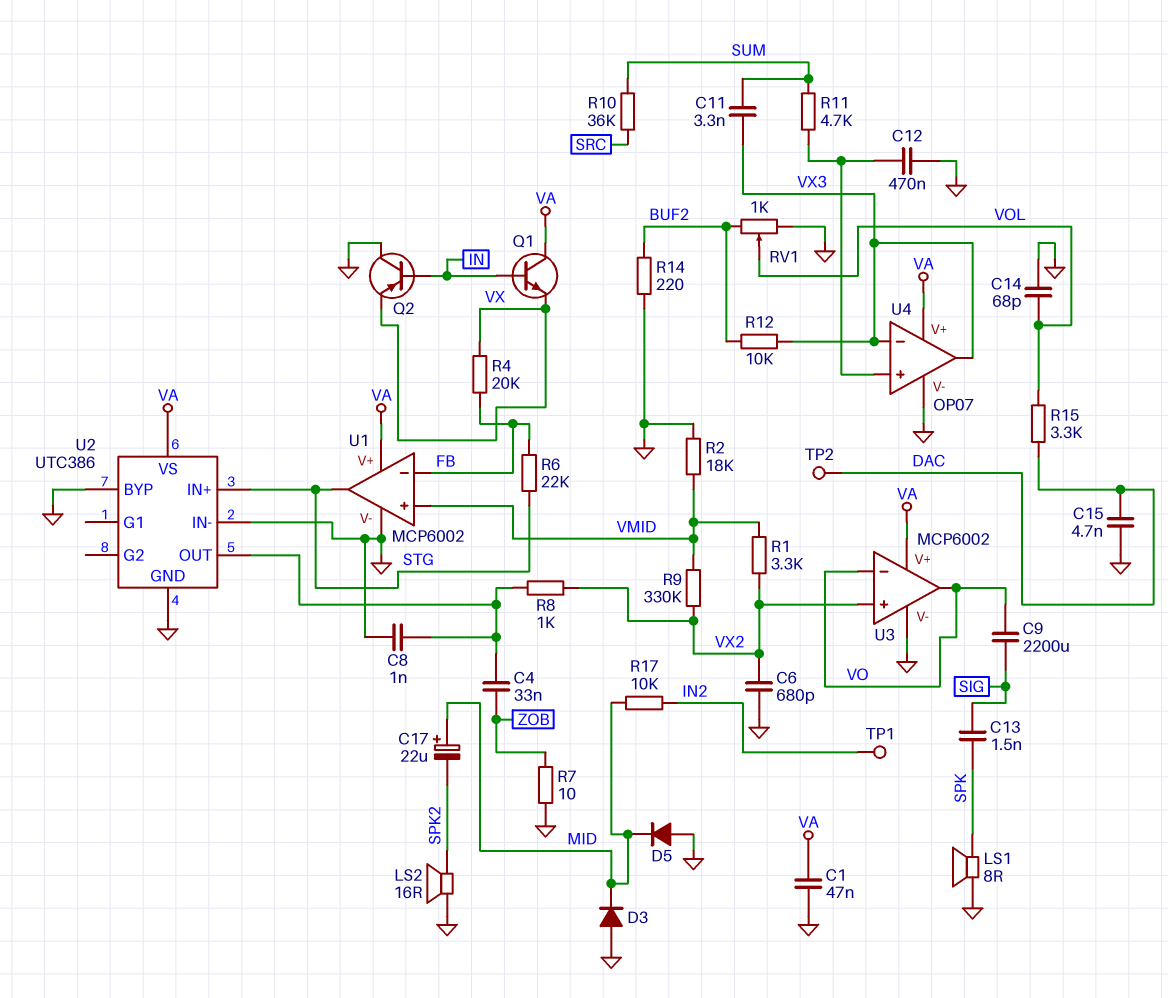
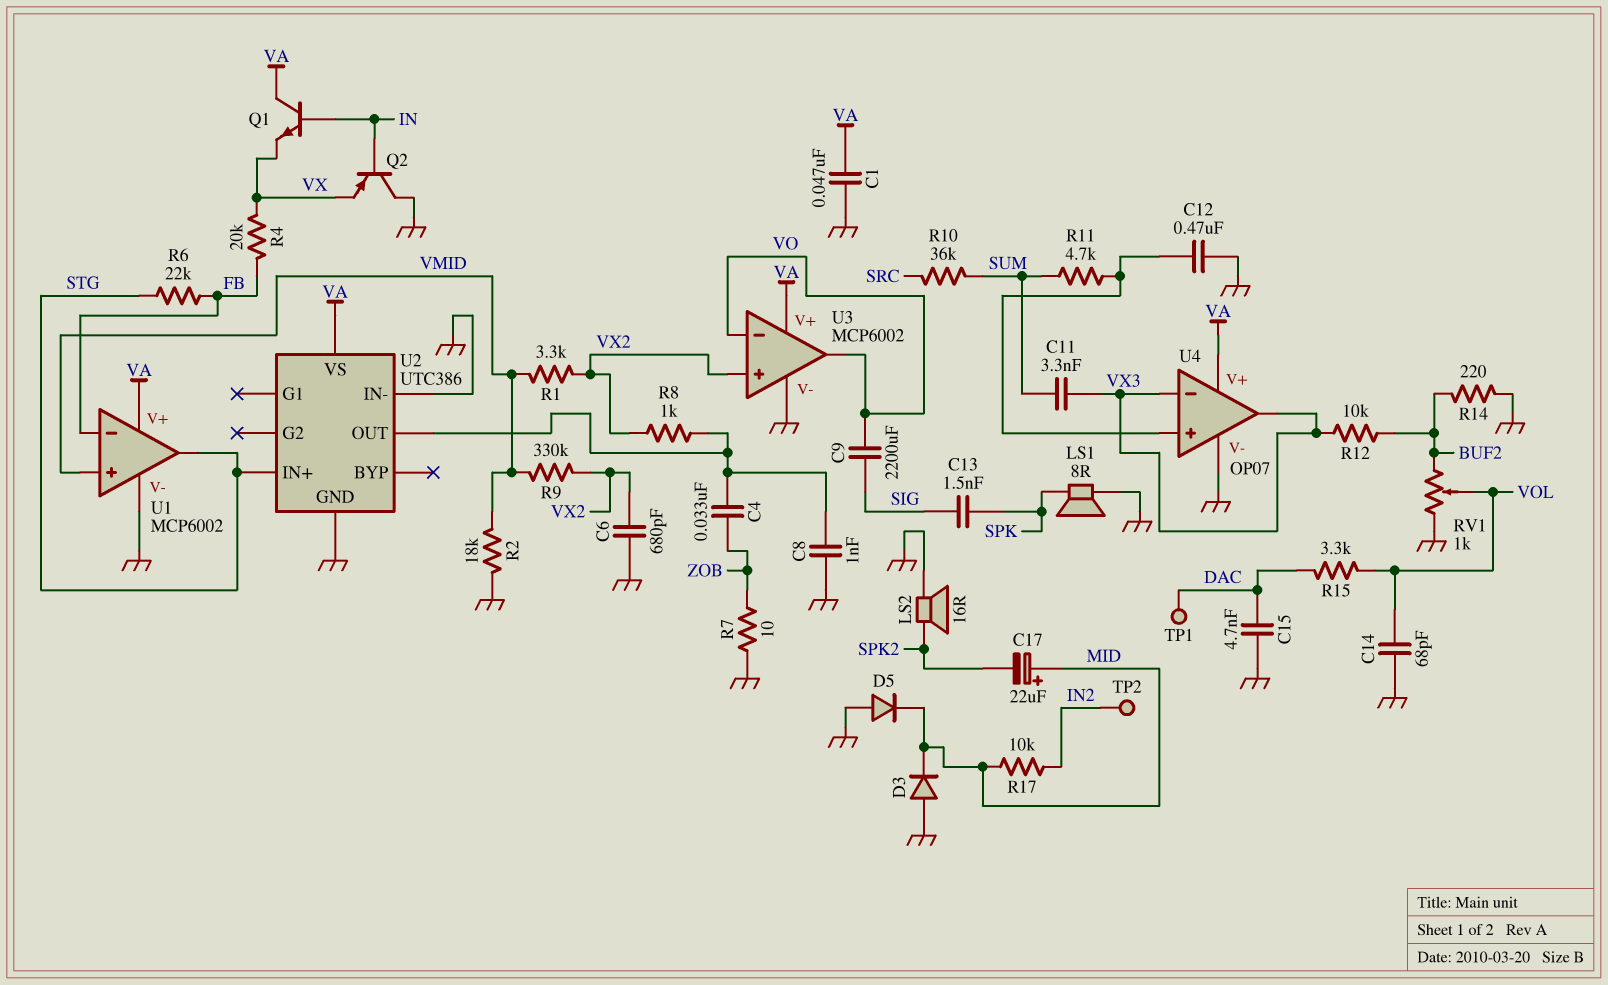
TP1: test point (IN2) -> test point (DAC)
TP2: test point (DAC) -> test point (IN2)
U2 pin BYP: GND -> none

